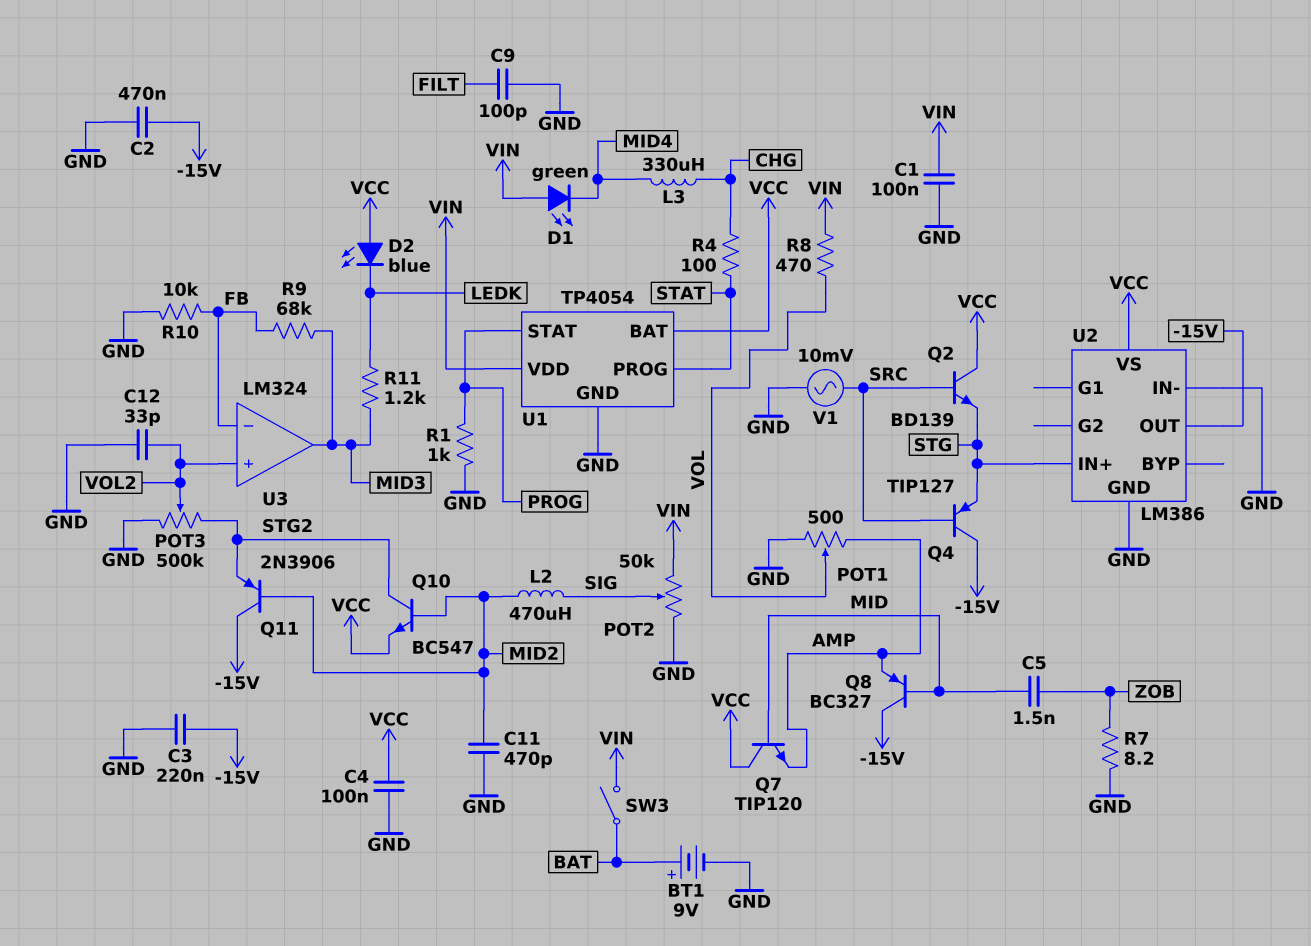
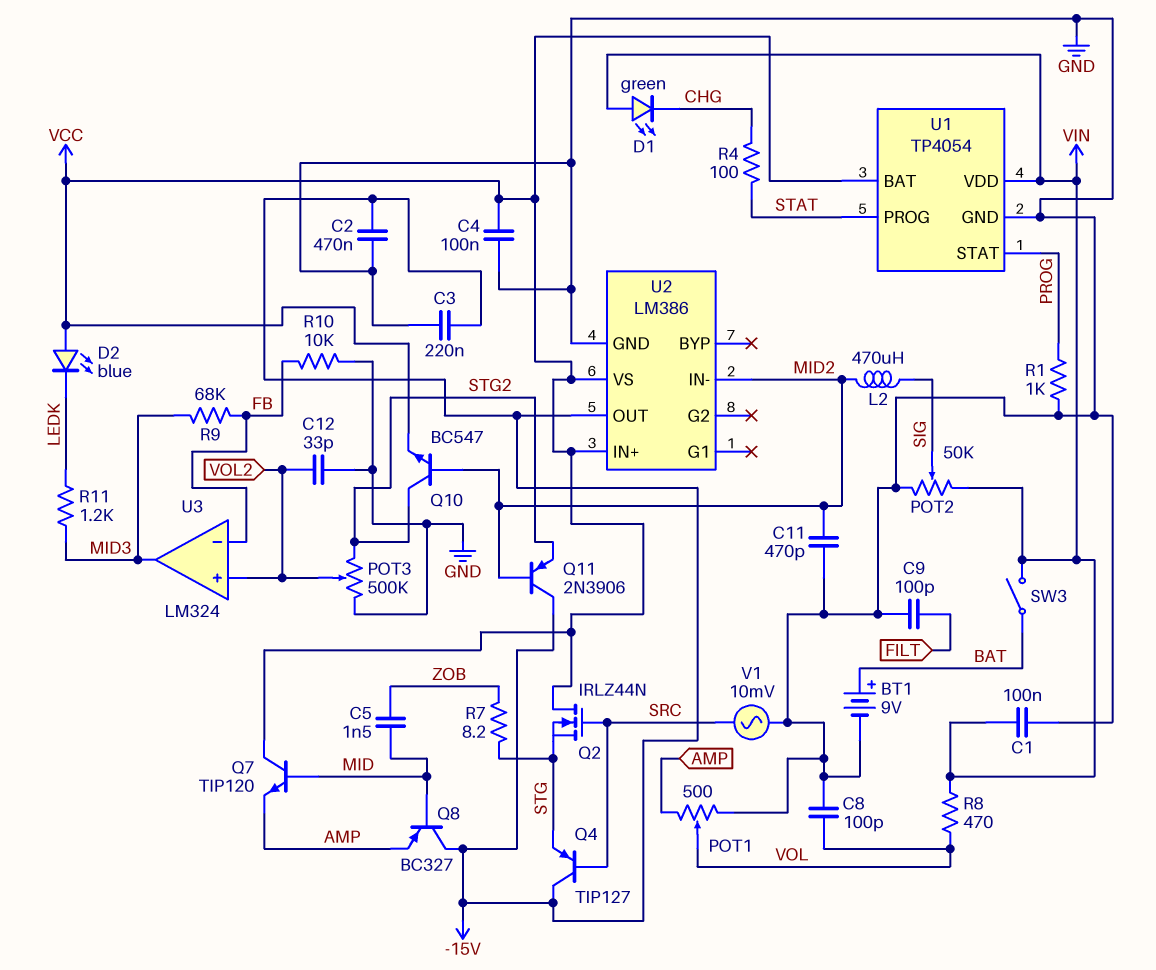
C8: none -> 100pF (GND, VOL)
D1: LED green (A VIN, K MID4) -> LED green (A VIN, K CHG)
L3: 330uH (CHG, MID4) -> none
Q2: NPN BD139 (B SRC, C VCC, E STG) -> NMOS IRLZ44N (G SRC, D VCC, S STG)
R7: 8.2 (GND, ZOB) -> 8.2 (STG, ZOB)
U2 pin IN+: STG -> VCC
U2 pin IN-: GND -> MID2

